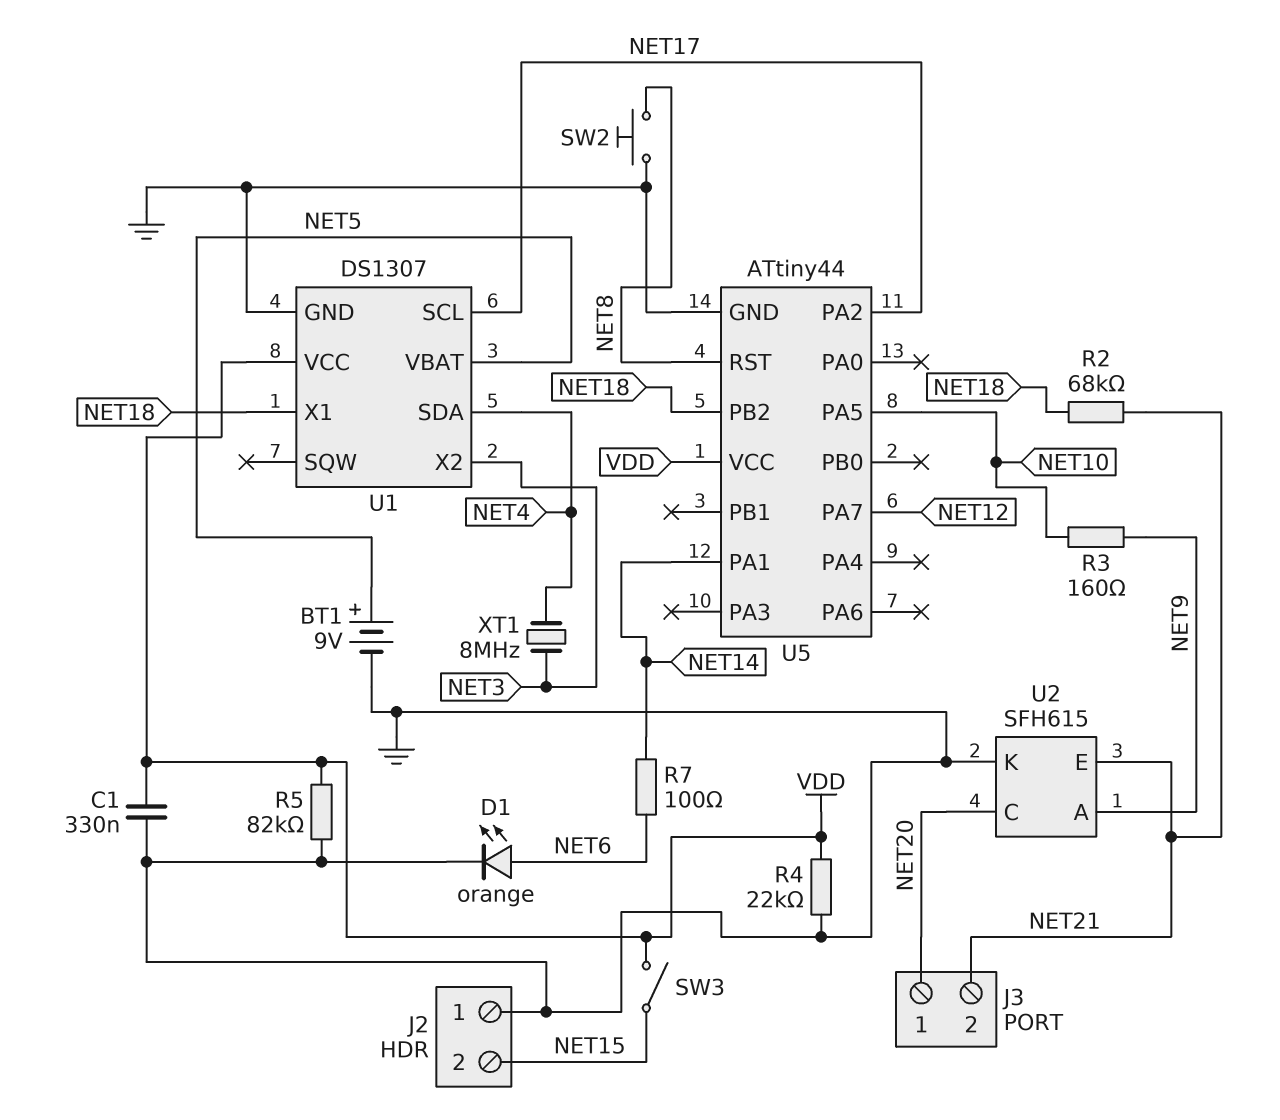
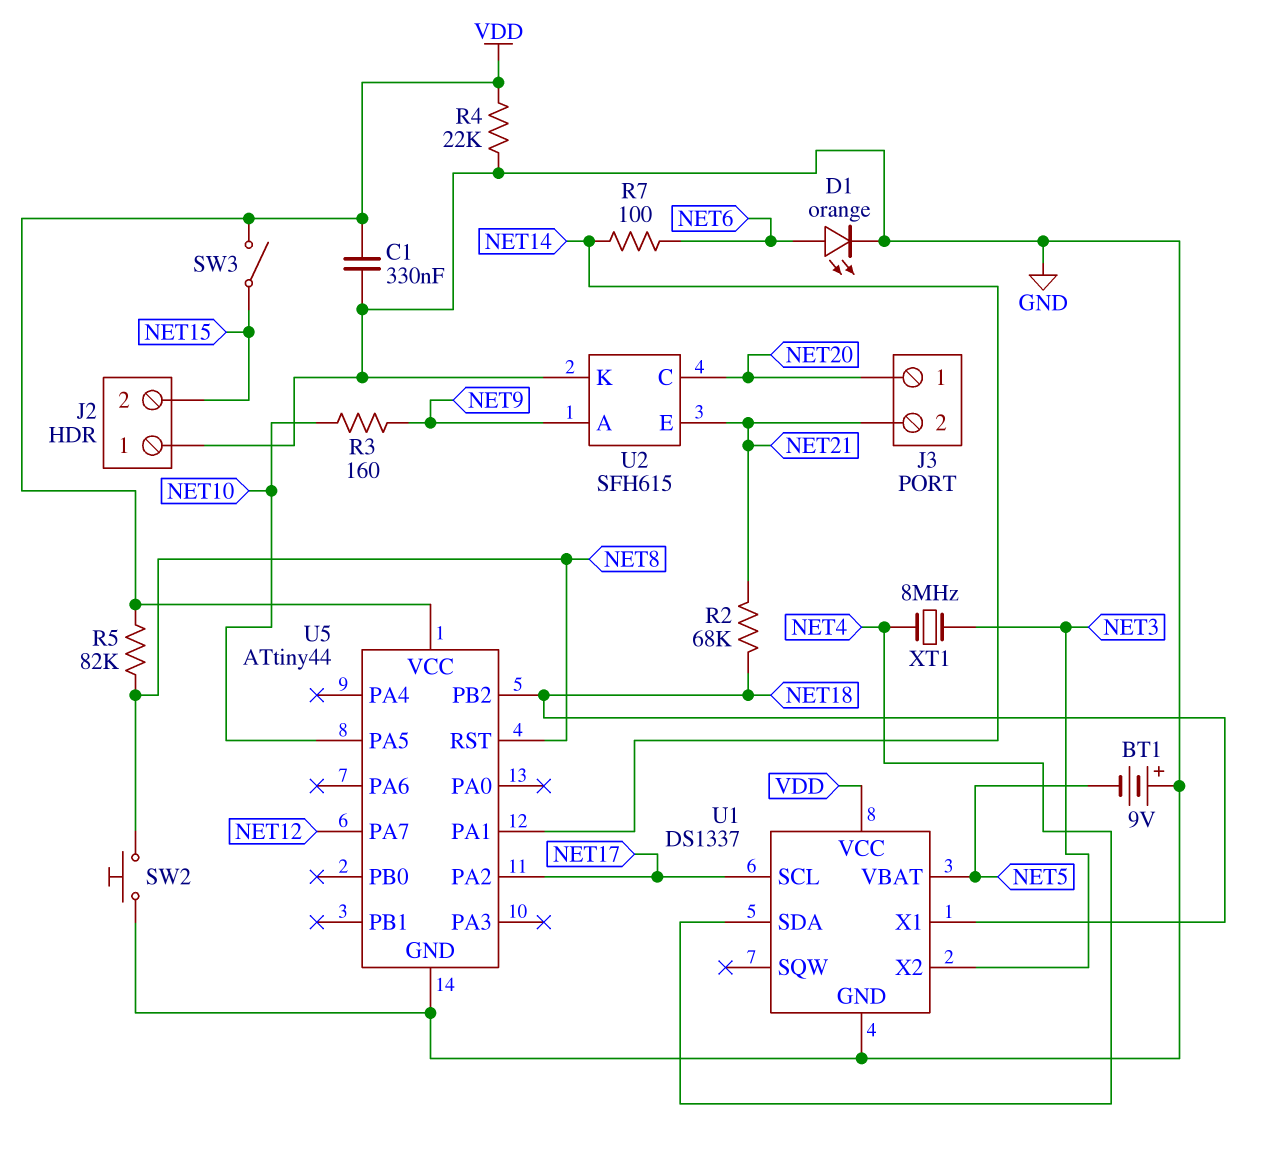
BT1: 9V (plus NET5, minus GND) -> 9V (plus GND, minus NET5)
R5: 82k (GND, VDD) -> 82k (NET8, VDD)
U1: DS1307 -> DS1337

